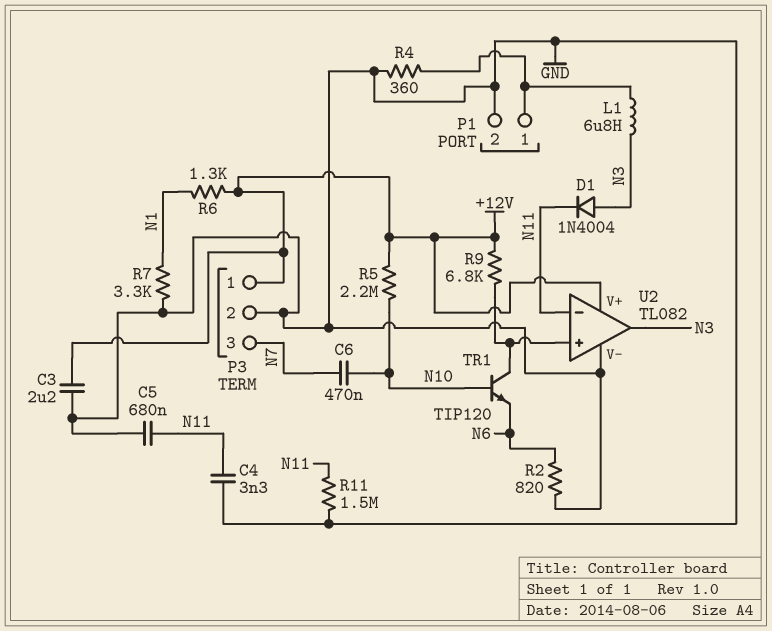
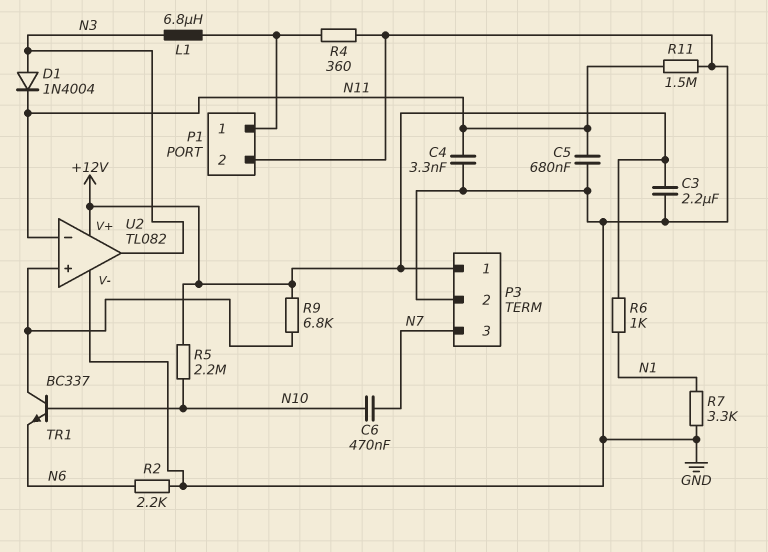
R2: 820 (GND, N6) -> 2.2k (GND, N6)
R6: 1.3k (+12V, N1) -> 1k (+12V, N1)
TR1: NPN TIP120 (B N10, C U2/in+, E N6) -> NPN BC337 (B N10, C U2/in+, E N6)

